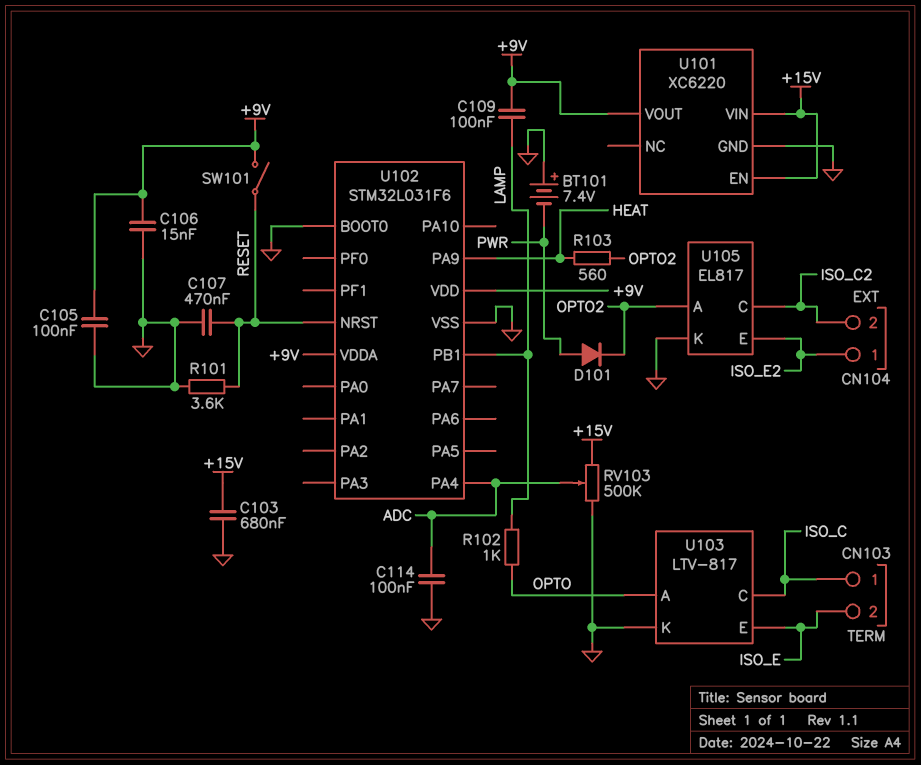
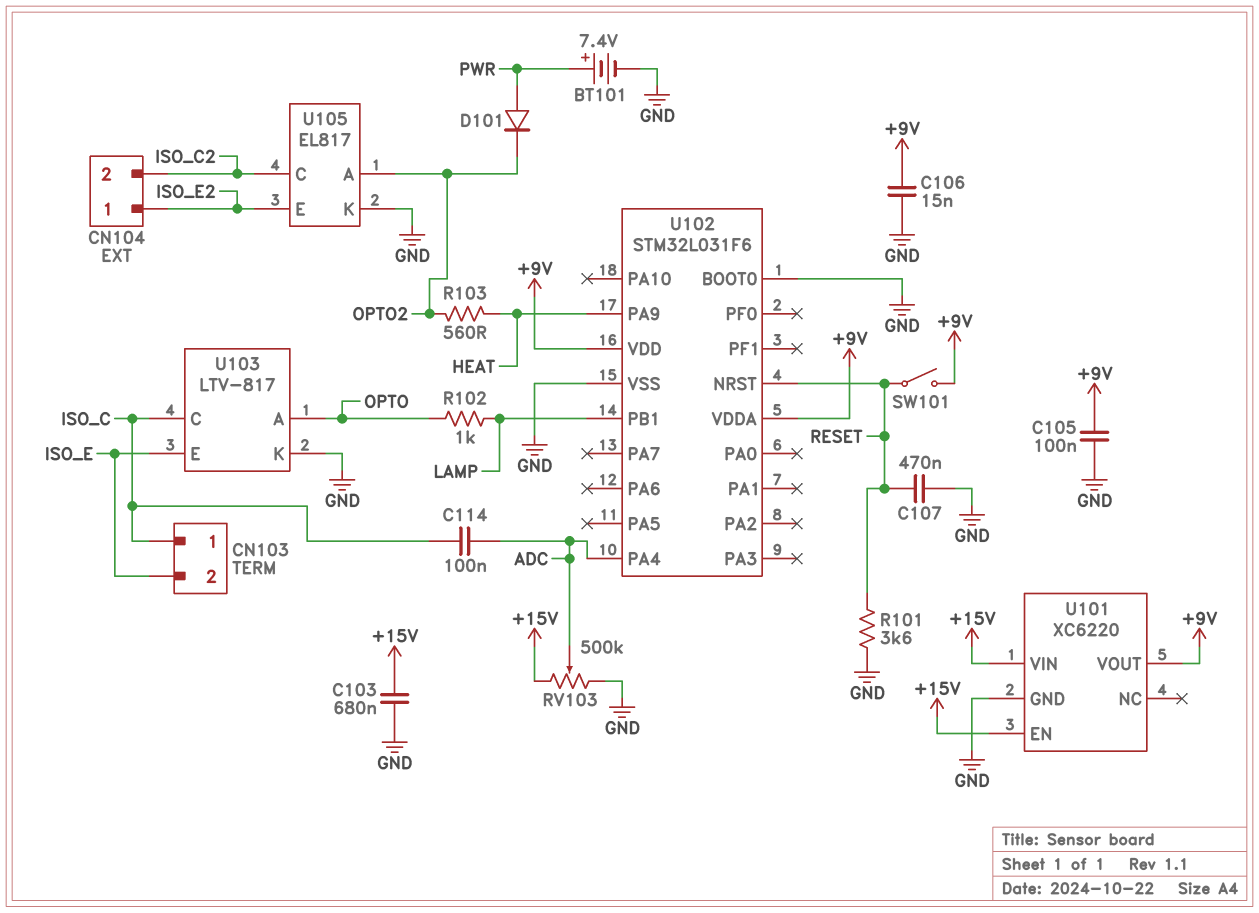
BT101: 7.4V (plus GND, minus PWR) -> 7.4V (plus PWR, minus GND)
C109: 100nF (+9V, LAMP) -> none
C114: 100nF (ADC, GND) -> 100nF (ADC, ISO_C)

